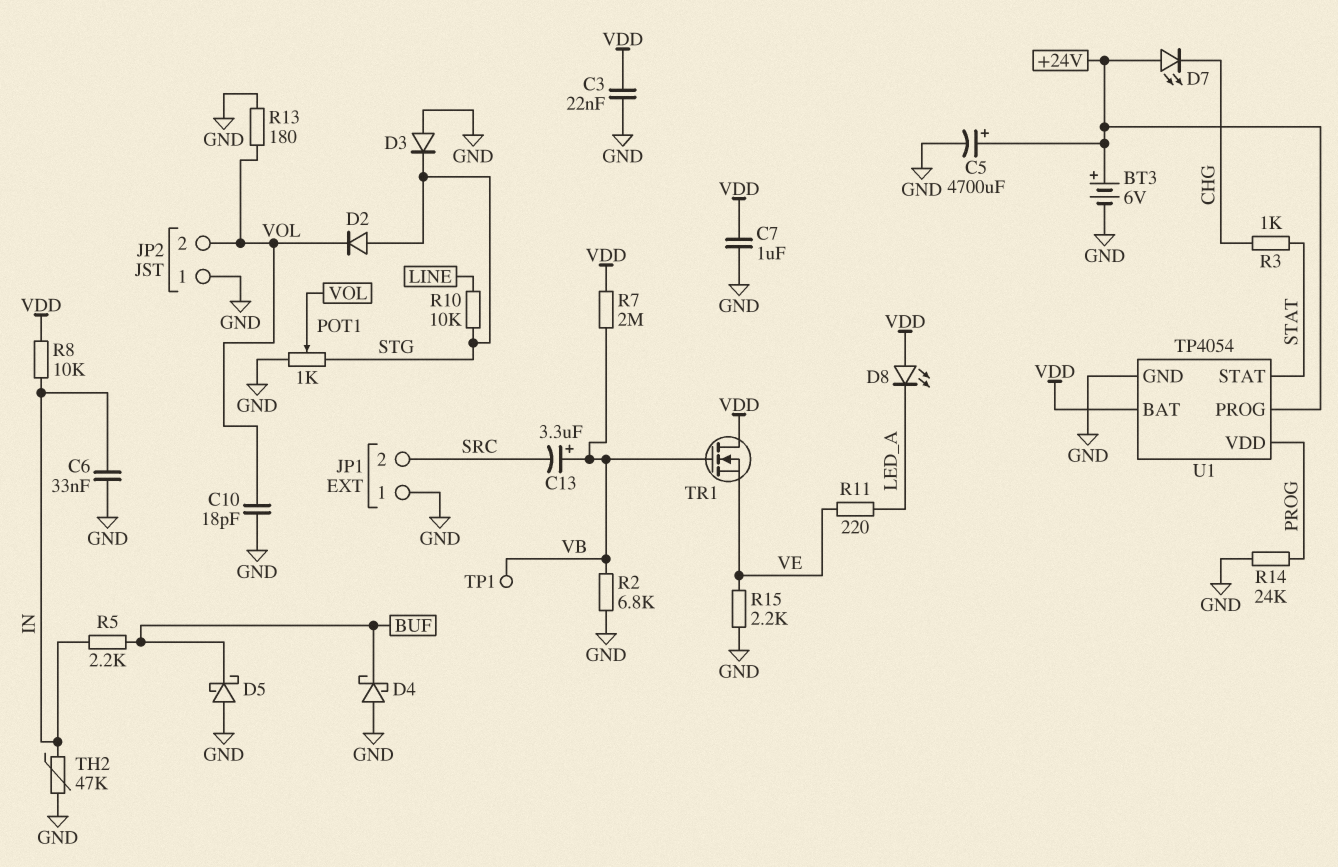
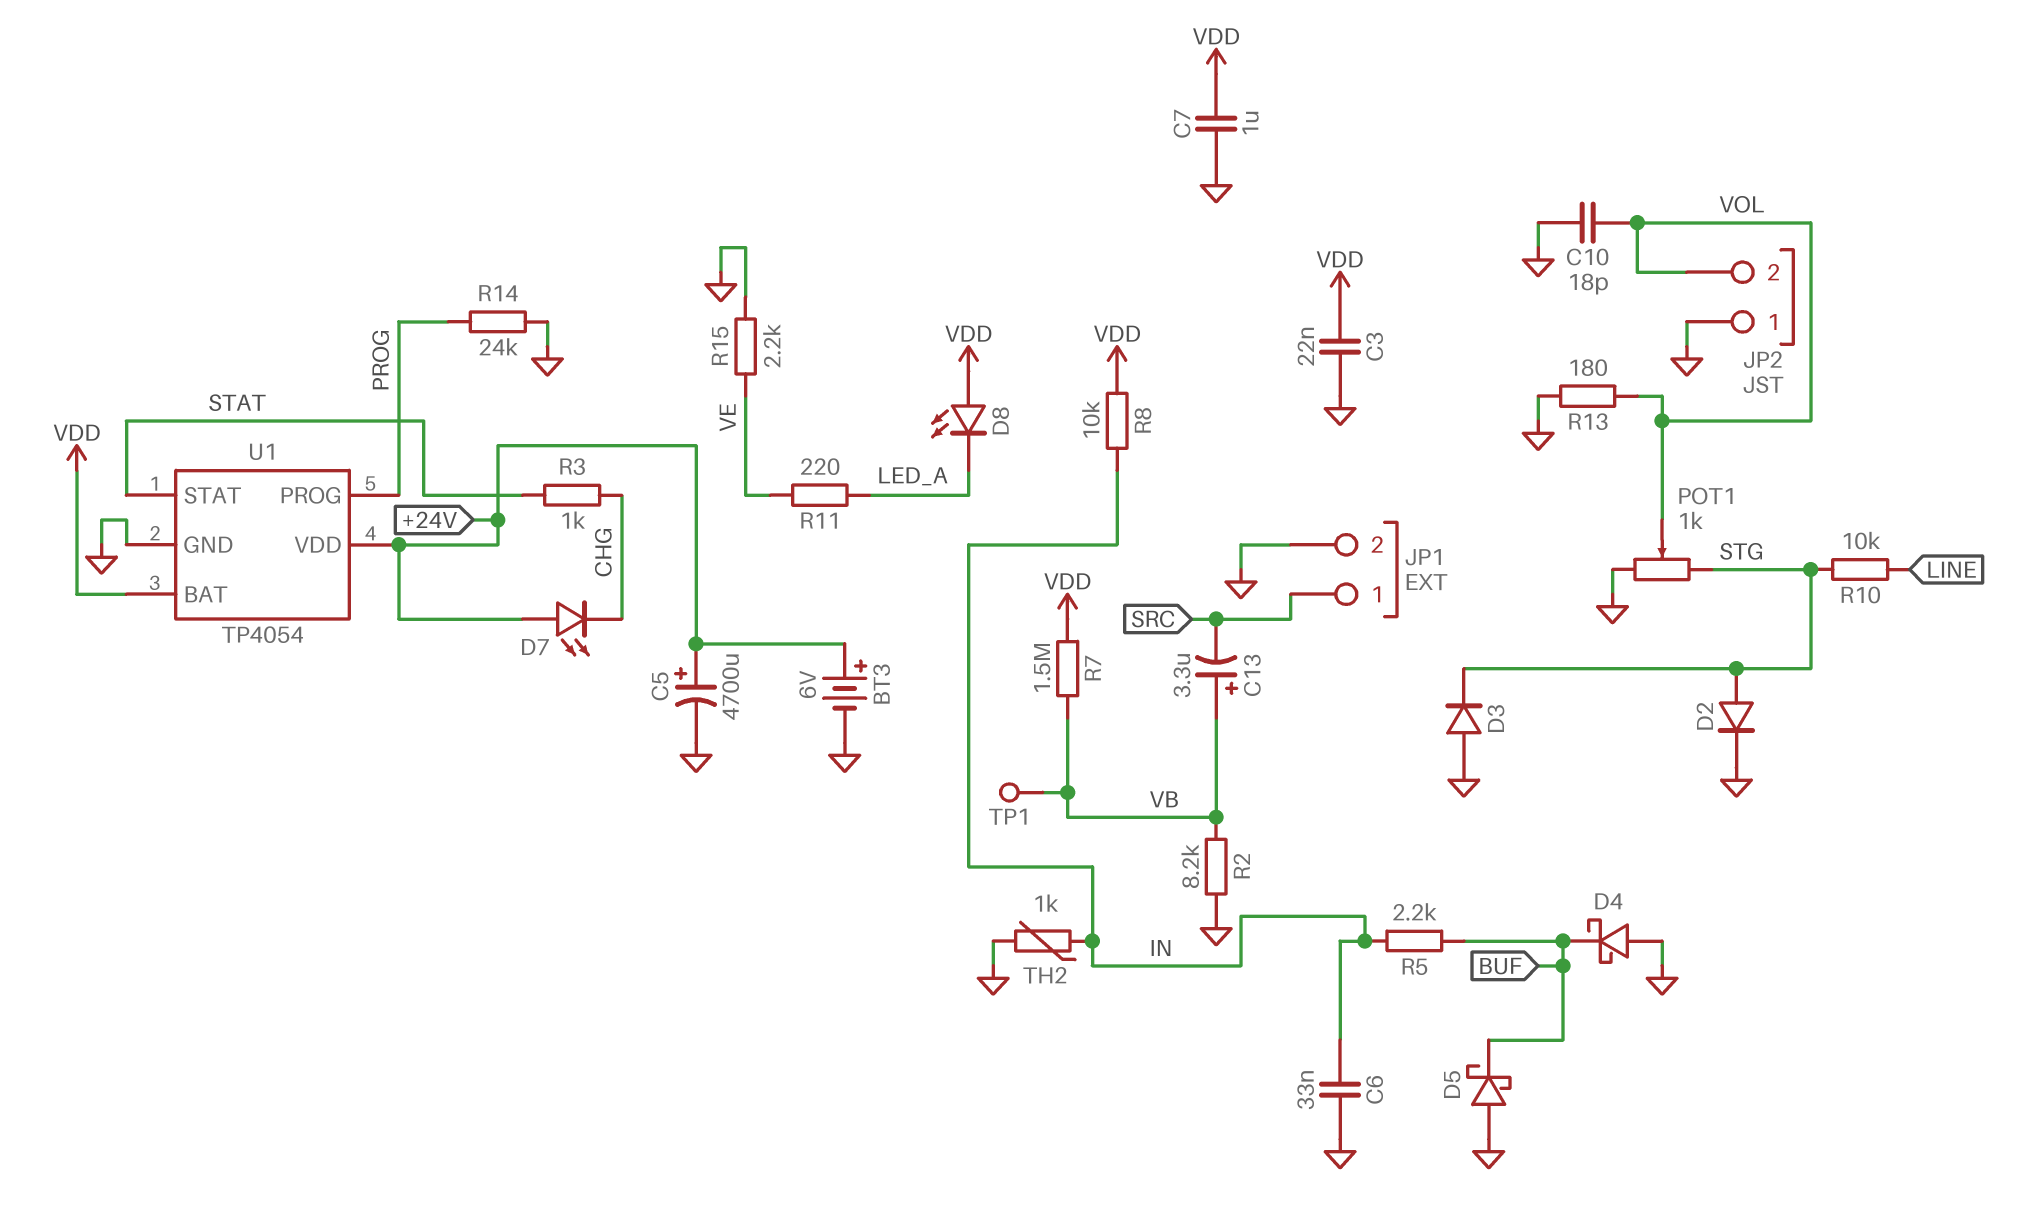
D2: diode (A STG, K VOL) -> diode (A STG, K GND)
JP1 pin 1: GND -> SRC
JP1 pin 2: SRC -> GND
R2: 6.8k (GND, VB) -> 8.2k (GND, VB)
R7: 2M (VB, VDD) -> 1.5M (VB, VDD)
TH2: 47k (GND, IN) -> 1k (GND, IN)
TR1: NMOS (G VB, D VDD, S VE) -> none
U1 pin PROG: +24V -> PROG
U1 pin VDD: PROG -> +24V

